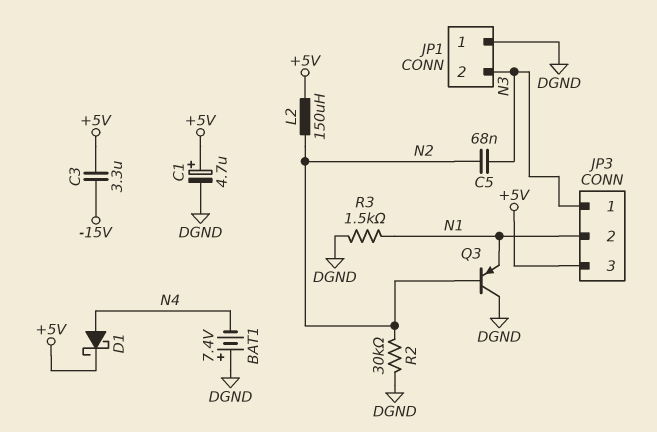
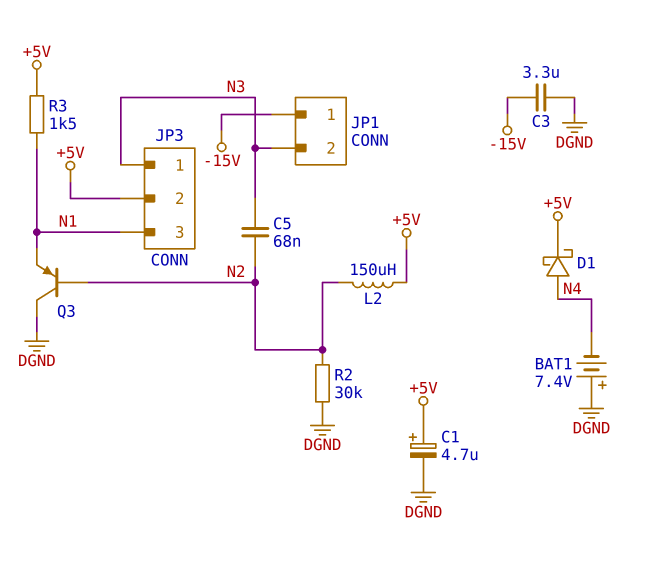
C3: 3.3uF (+5V, -15V) -> 3.3uF (-15V, DGND)
JP1 pin 1: DGND -> -15V
JP3 pin 2: N1 -> +5V
JP3 pin 3: +5V -> N1
R3: 1.5k (DGND, N1) -> 1.5k (+5V, N1)

